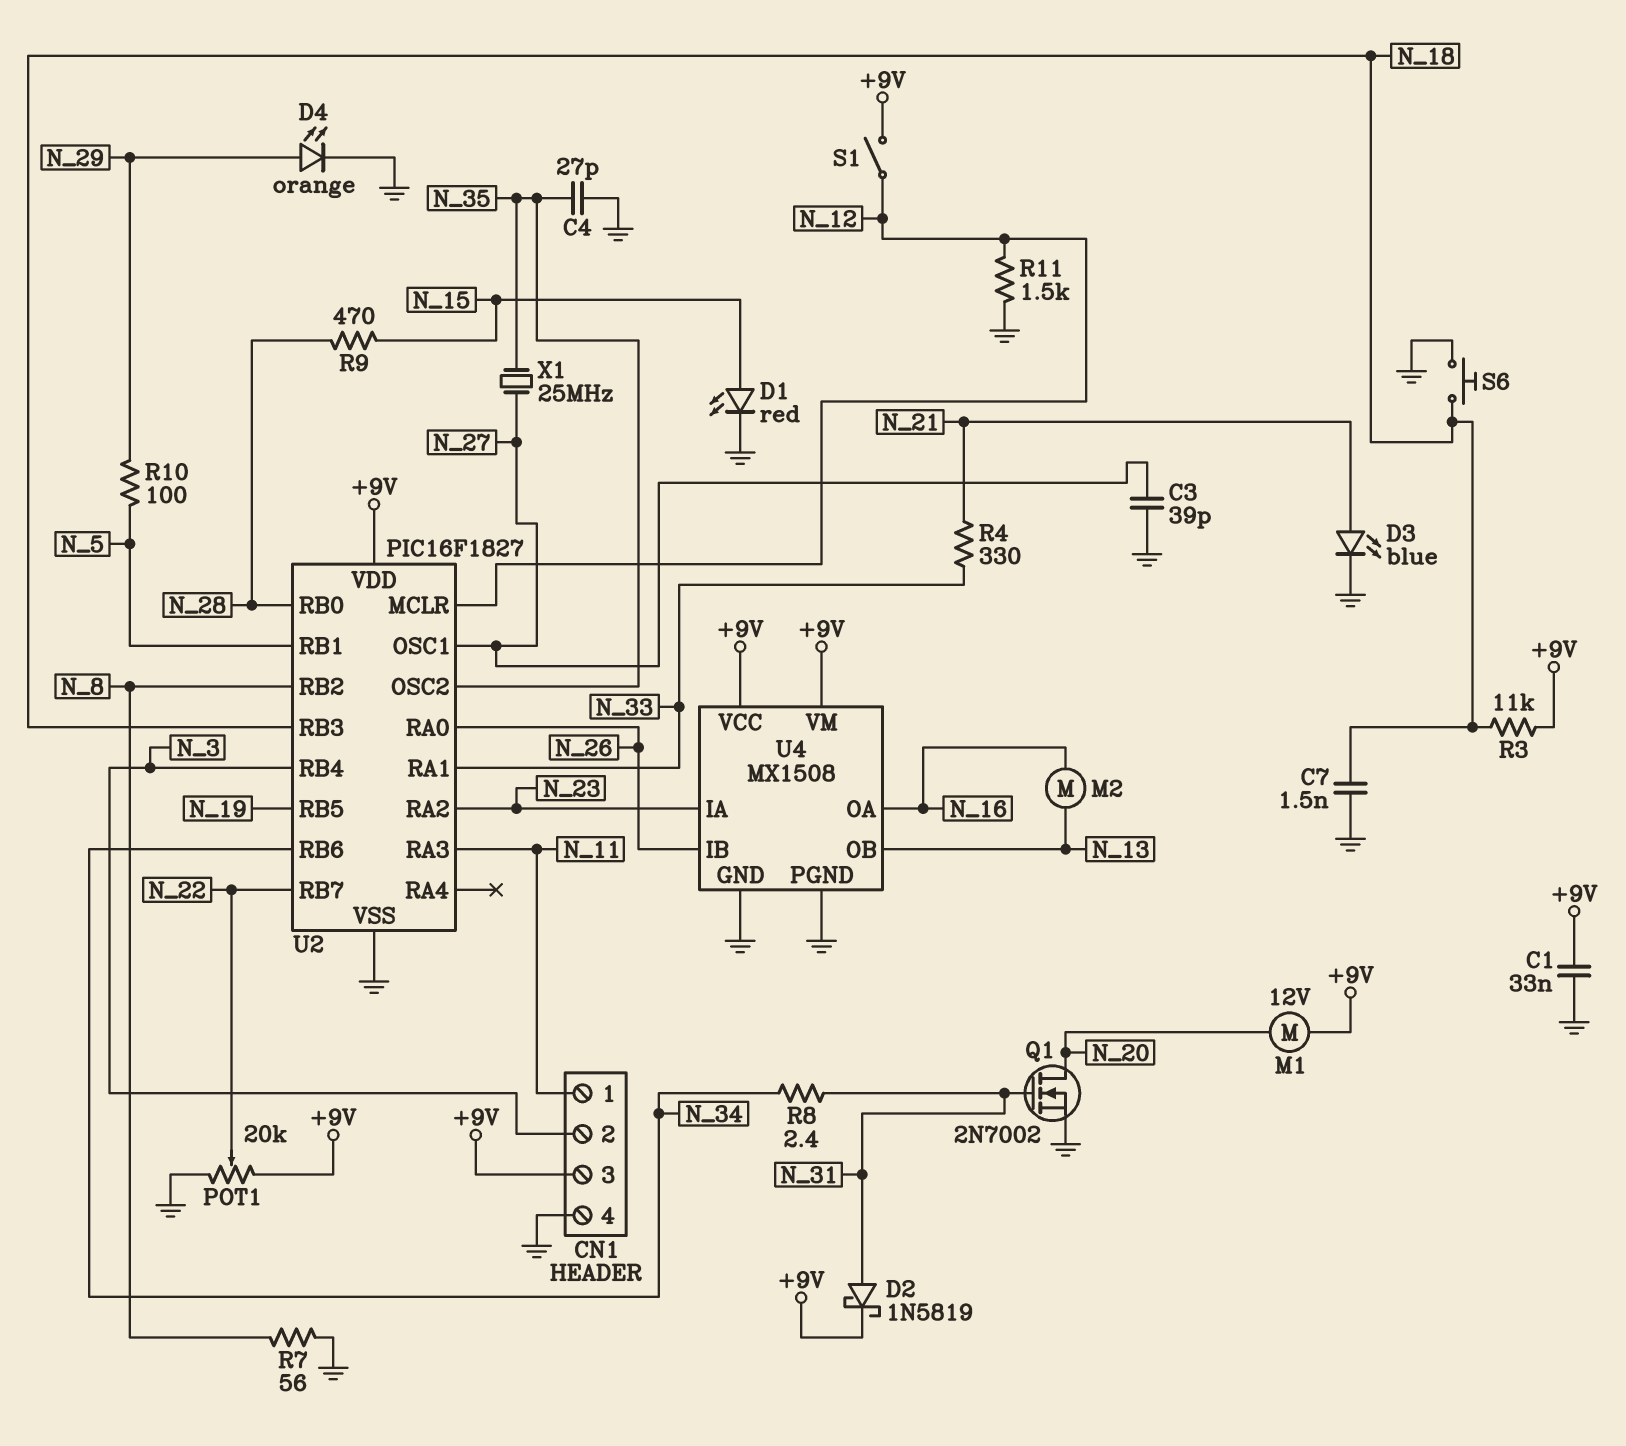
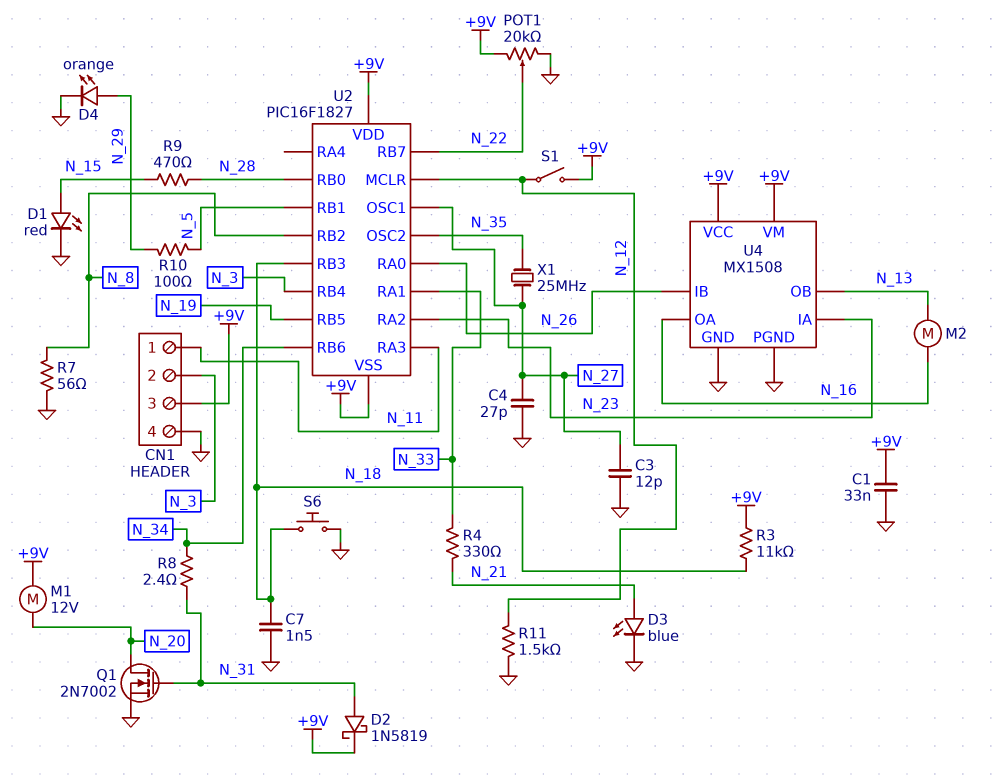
C3: 39pF (GND, N_27) -> 12pF (GND, N_27)
C4: 27pF (GND, N_35) -> 27pF (GND, N_27)
U2 pin VSS: GND -> +9V

